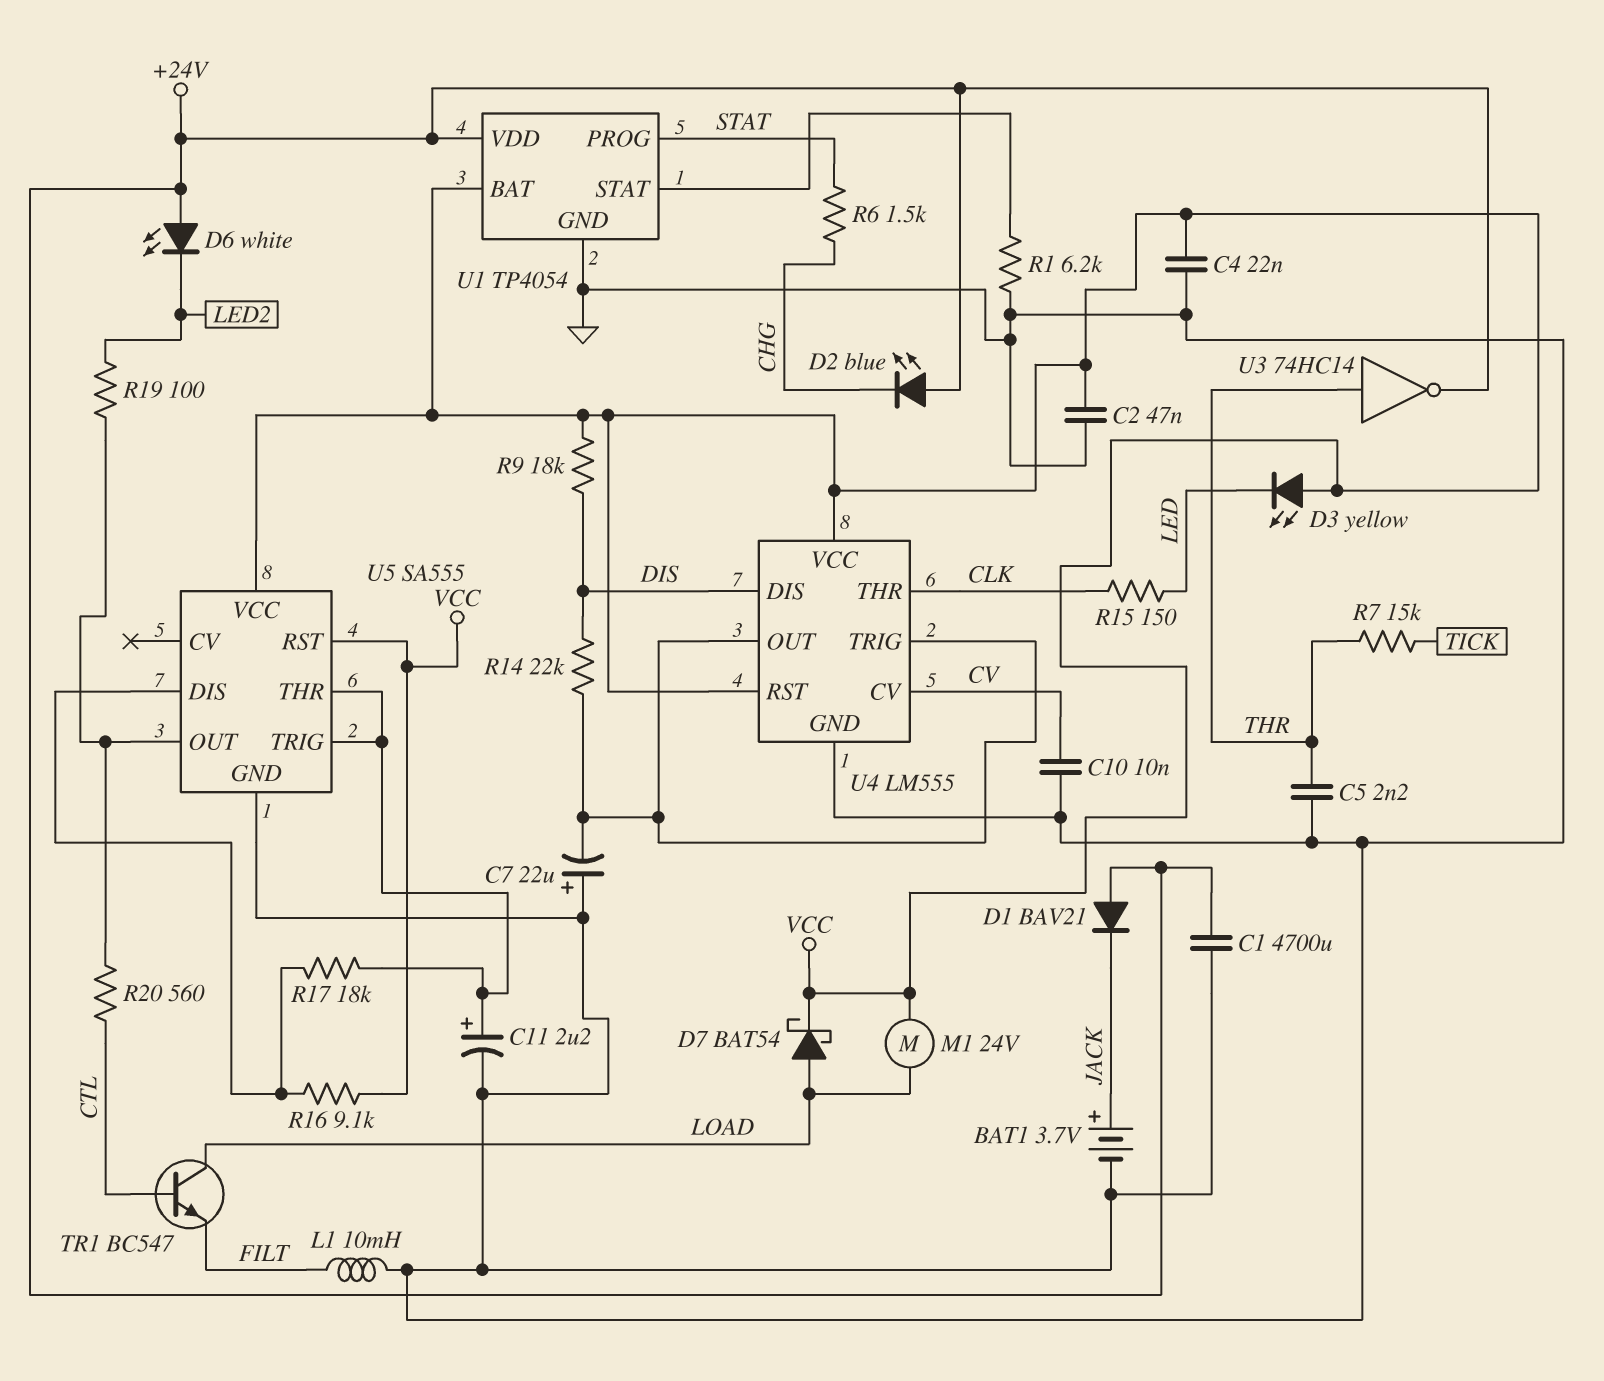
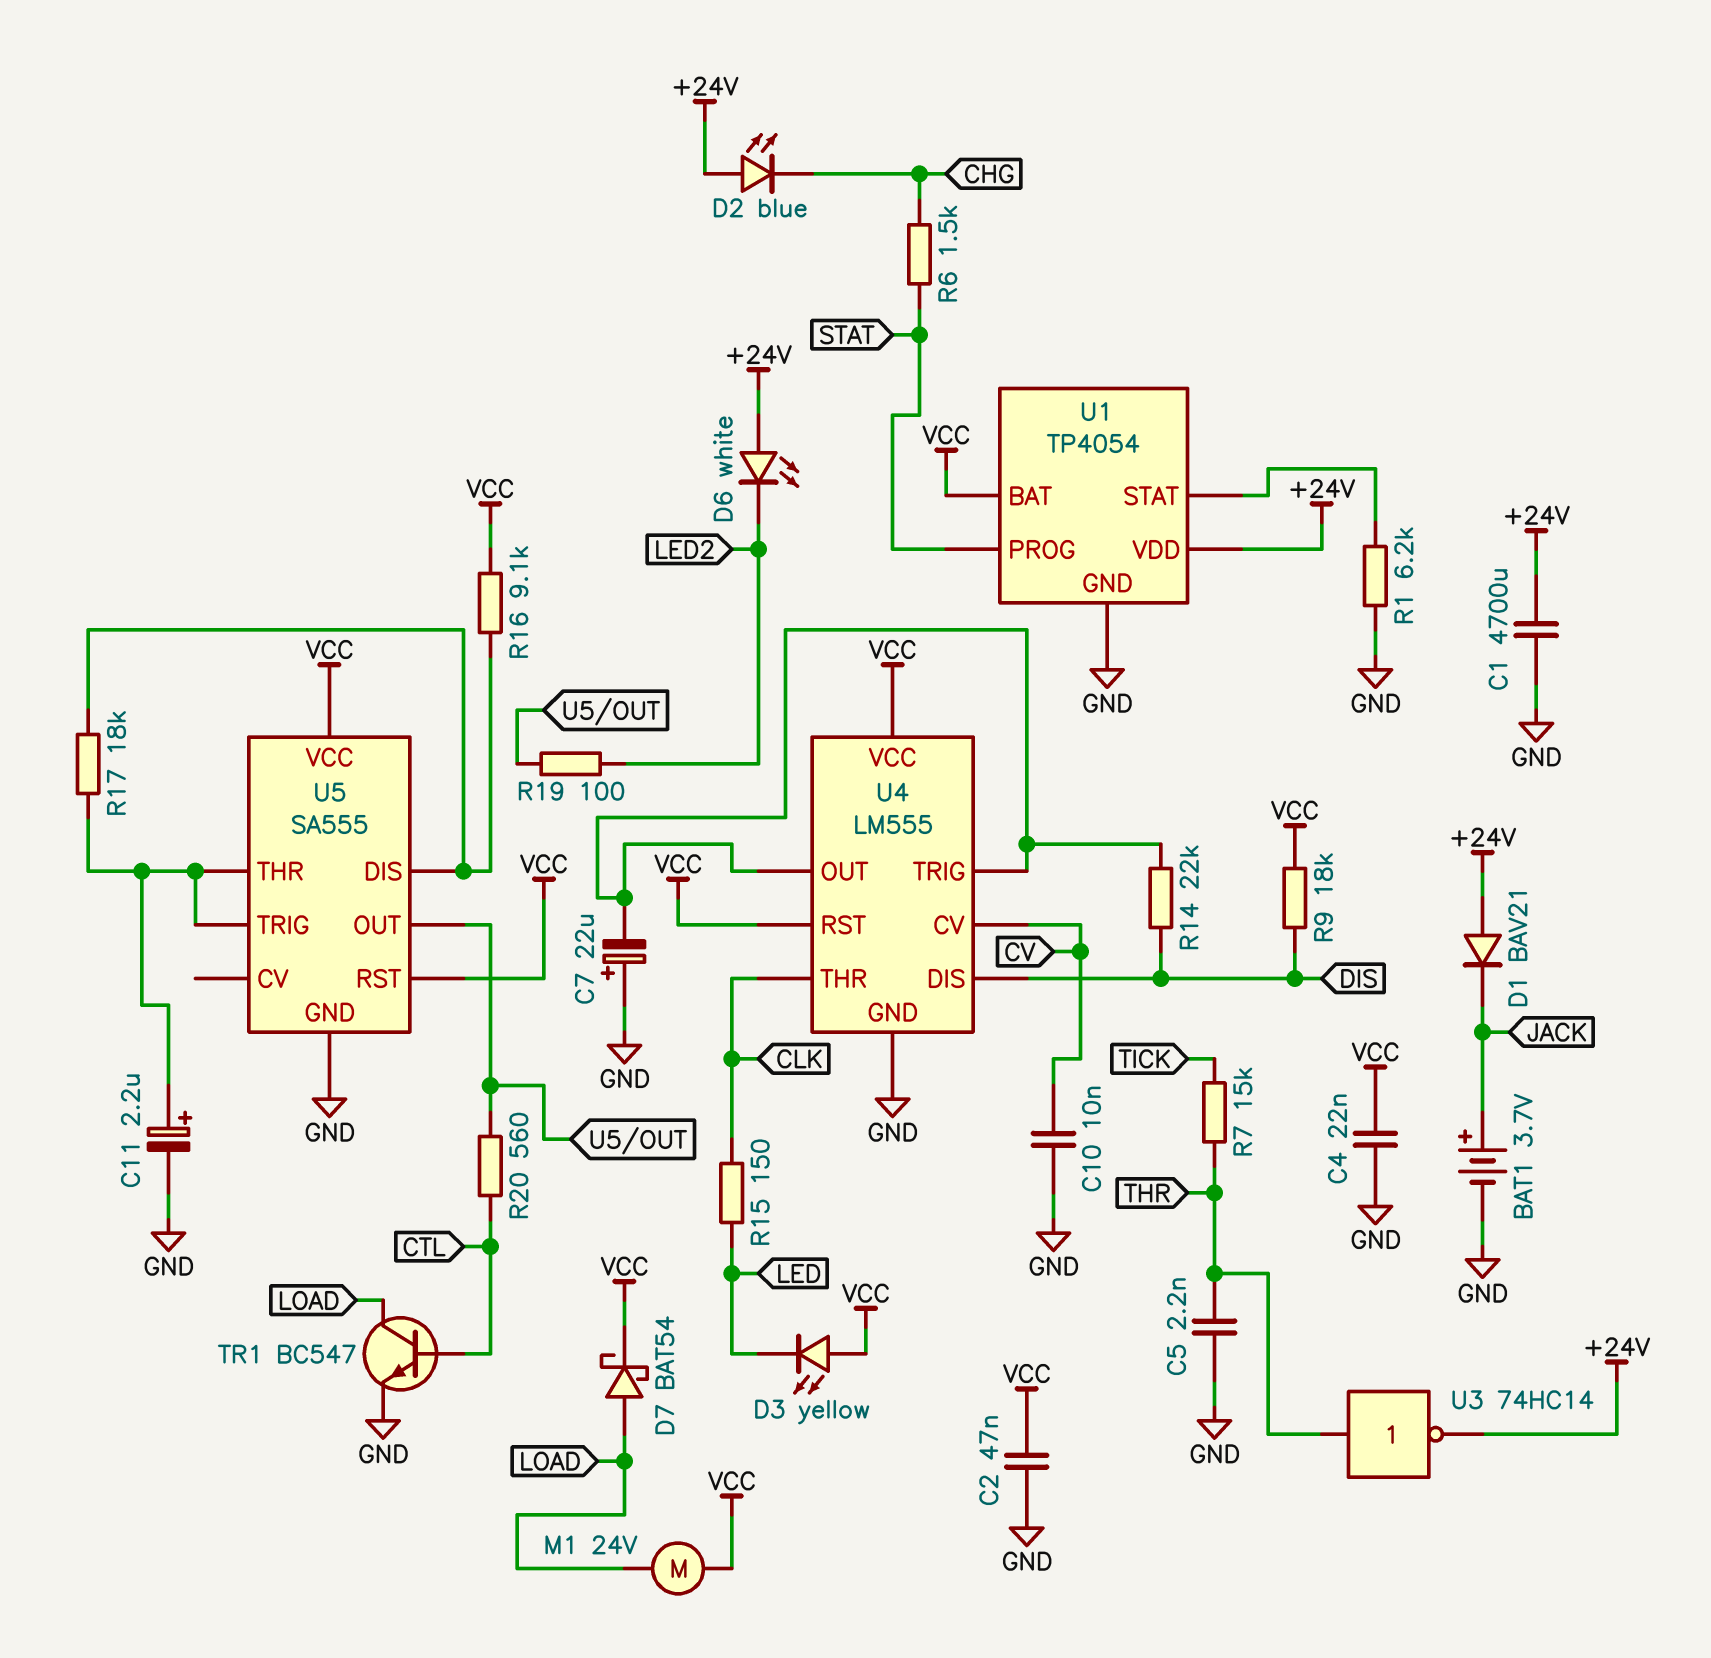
L1: 10mH (FILT, GND) -> none
TR1: NPN BC547 (B CTL, C LOAD, E FILT) -> NPN BC547 (B CTL, C LOAD, E GND)

